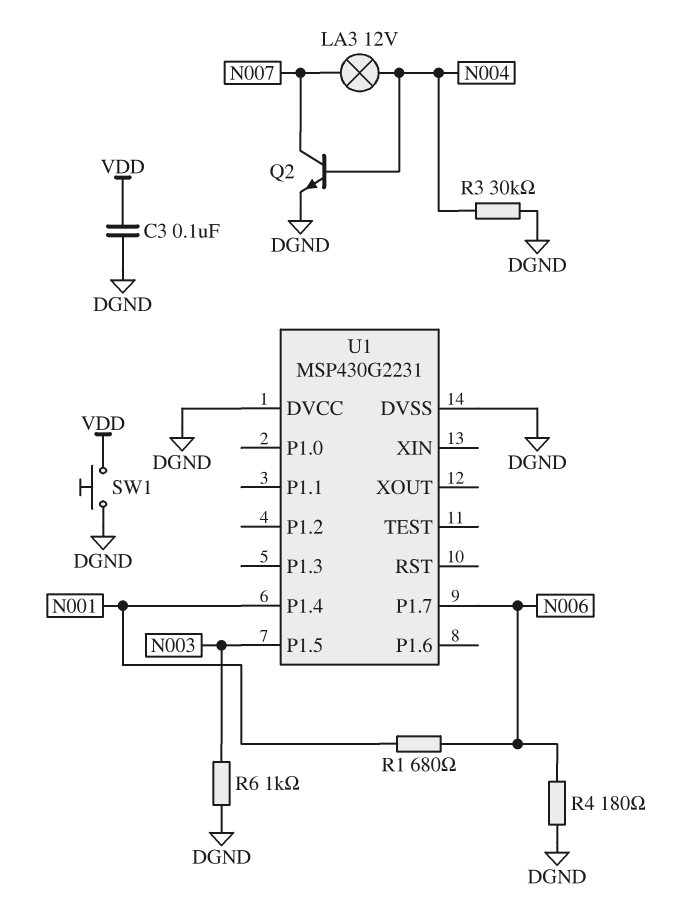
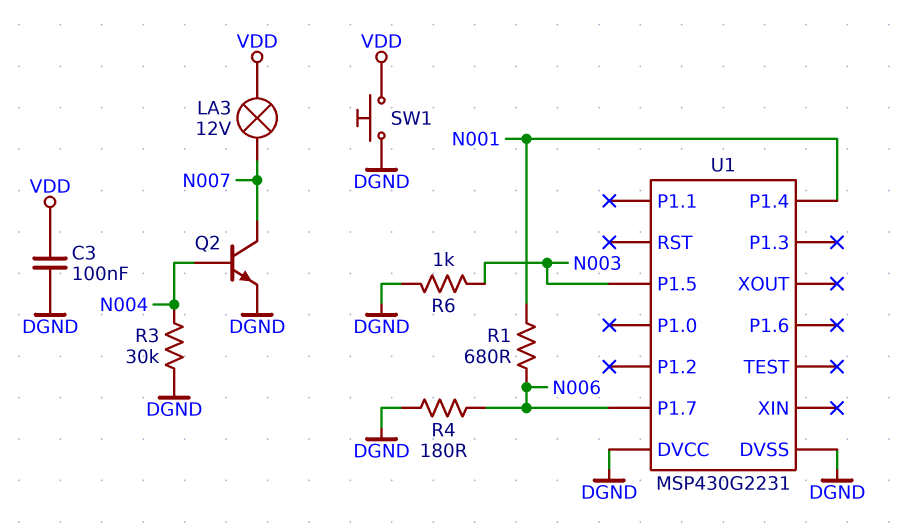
LA3: lamp 12V (N004, N007) -> lamp 12V (N007, VDD)

